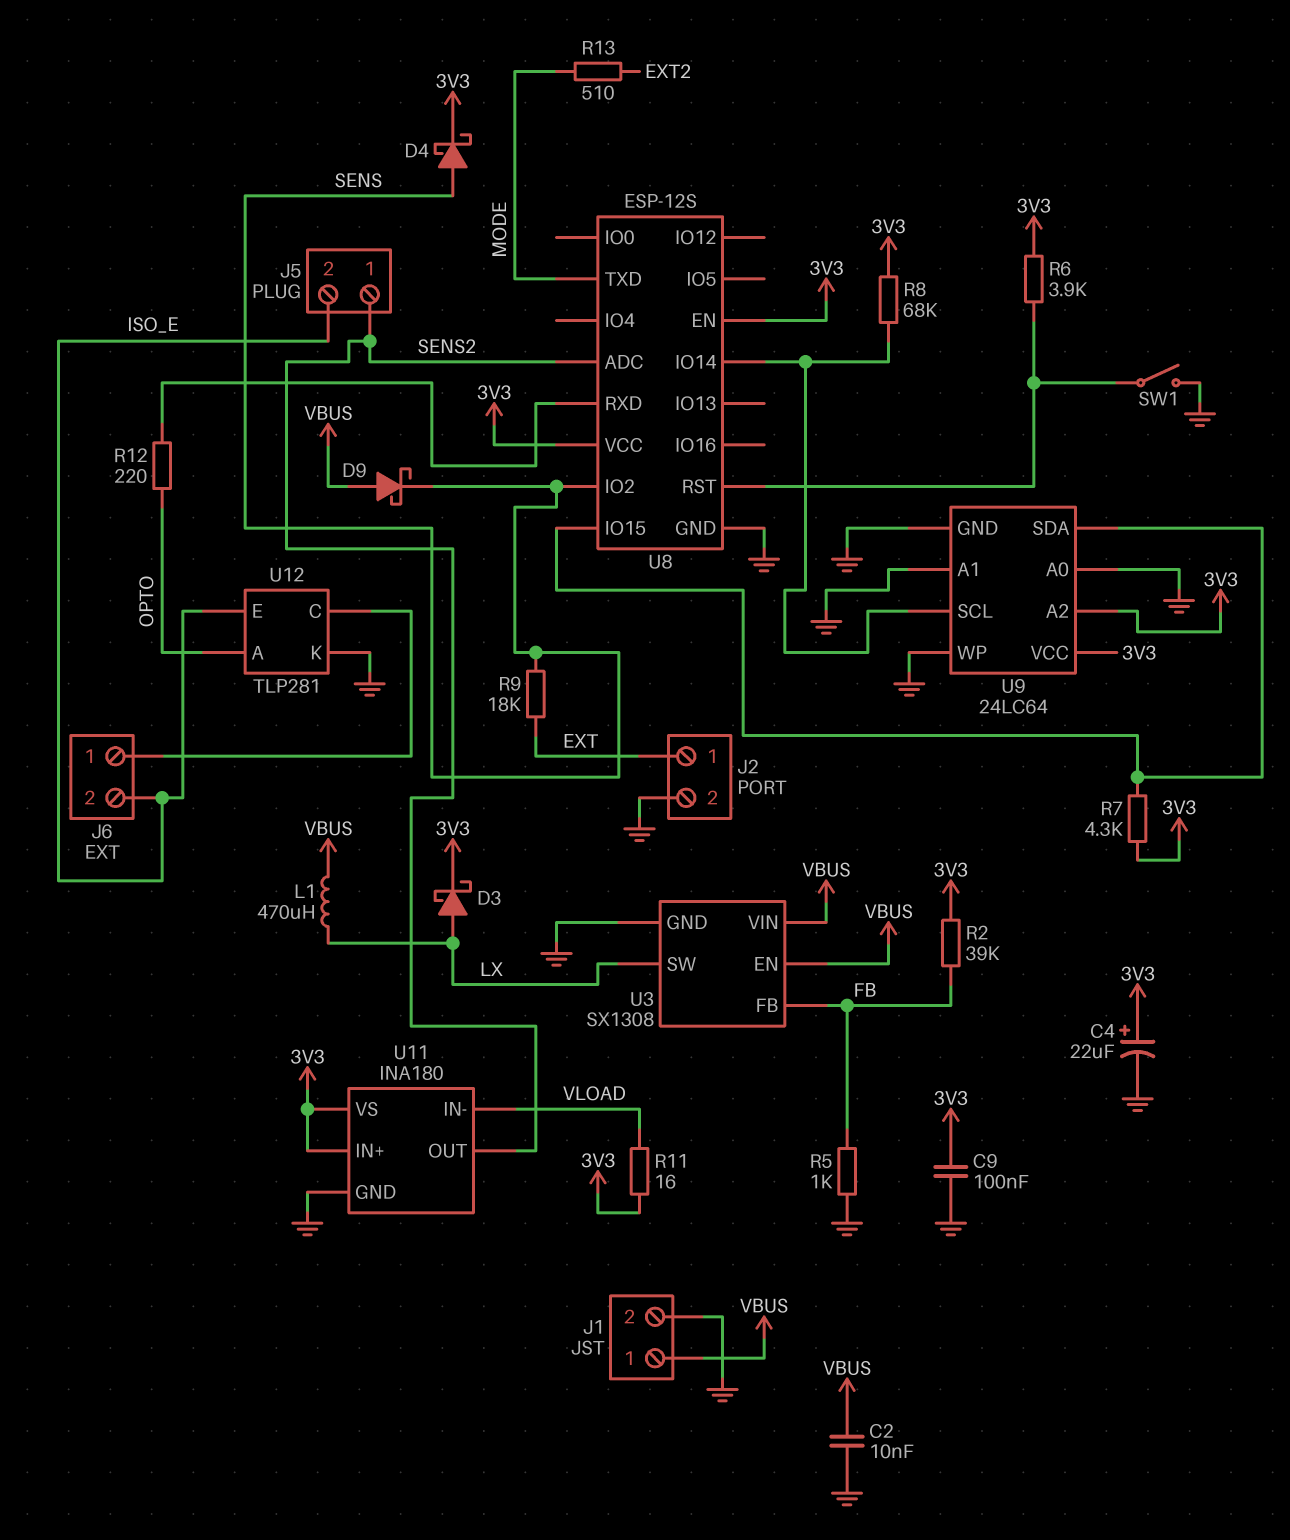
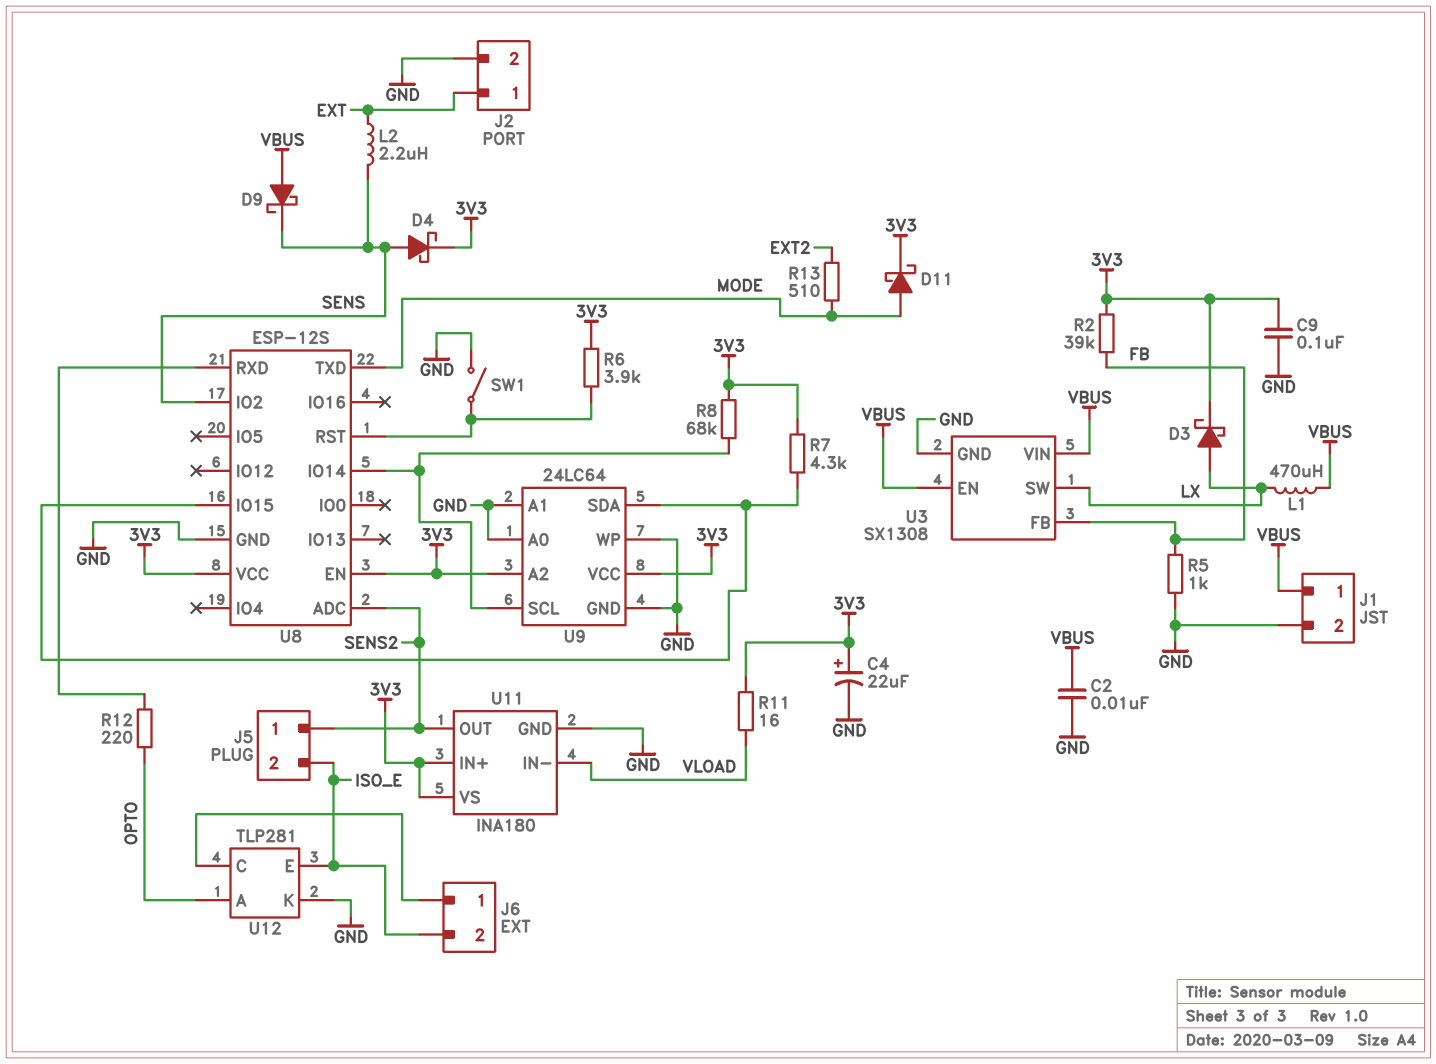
D11: none -> schottky (A MODE, K 3V3)
L2: none -> 2.2uH (EXT, SENS)
R9: 18k (EXT, SENS) -> none

